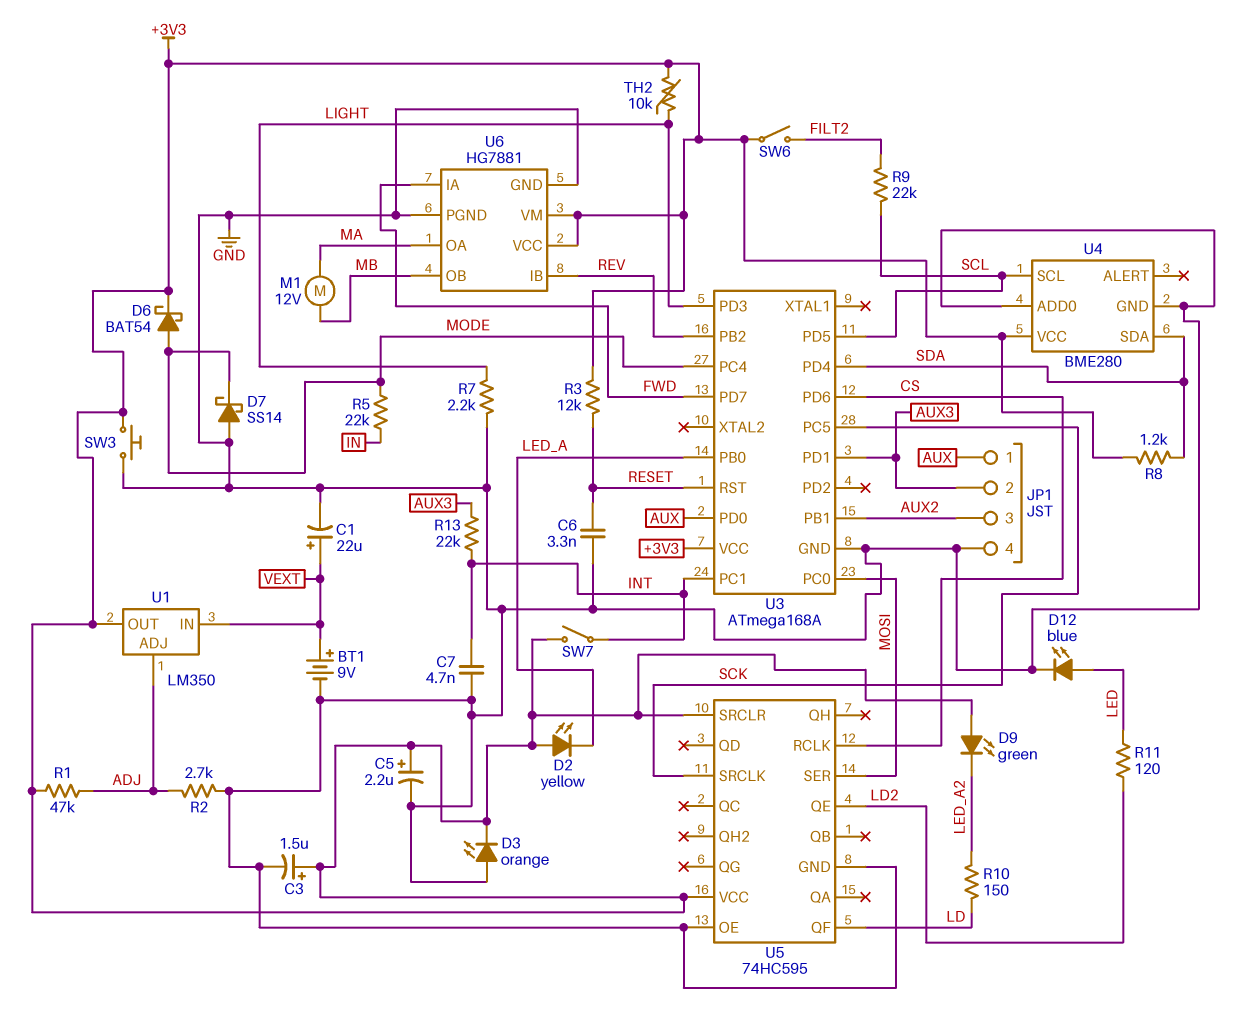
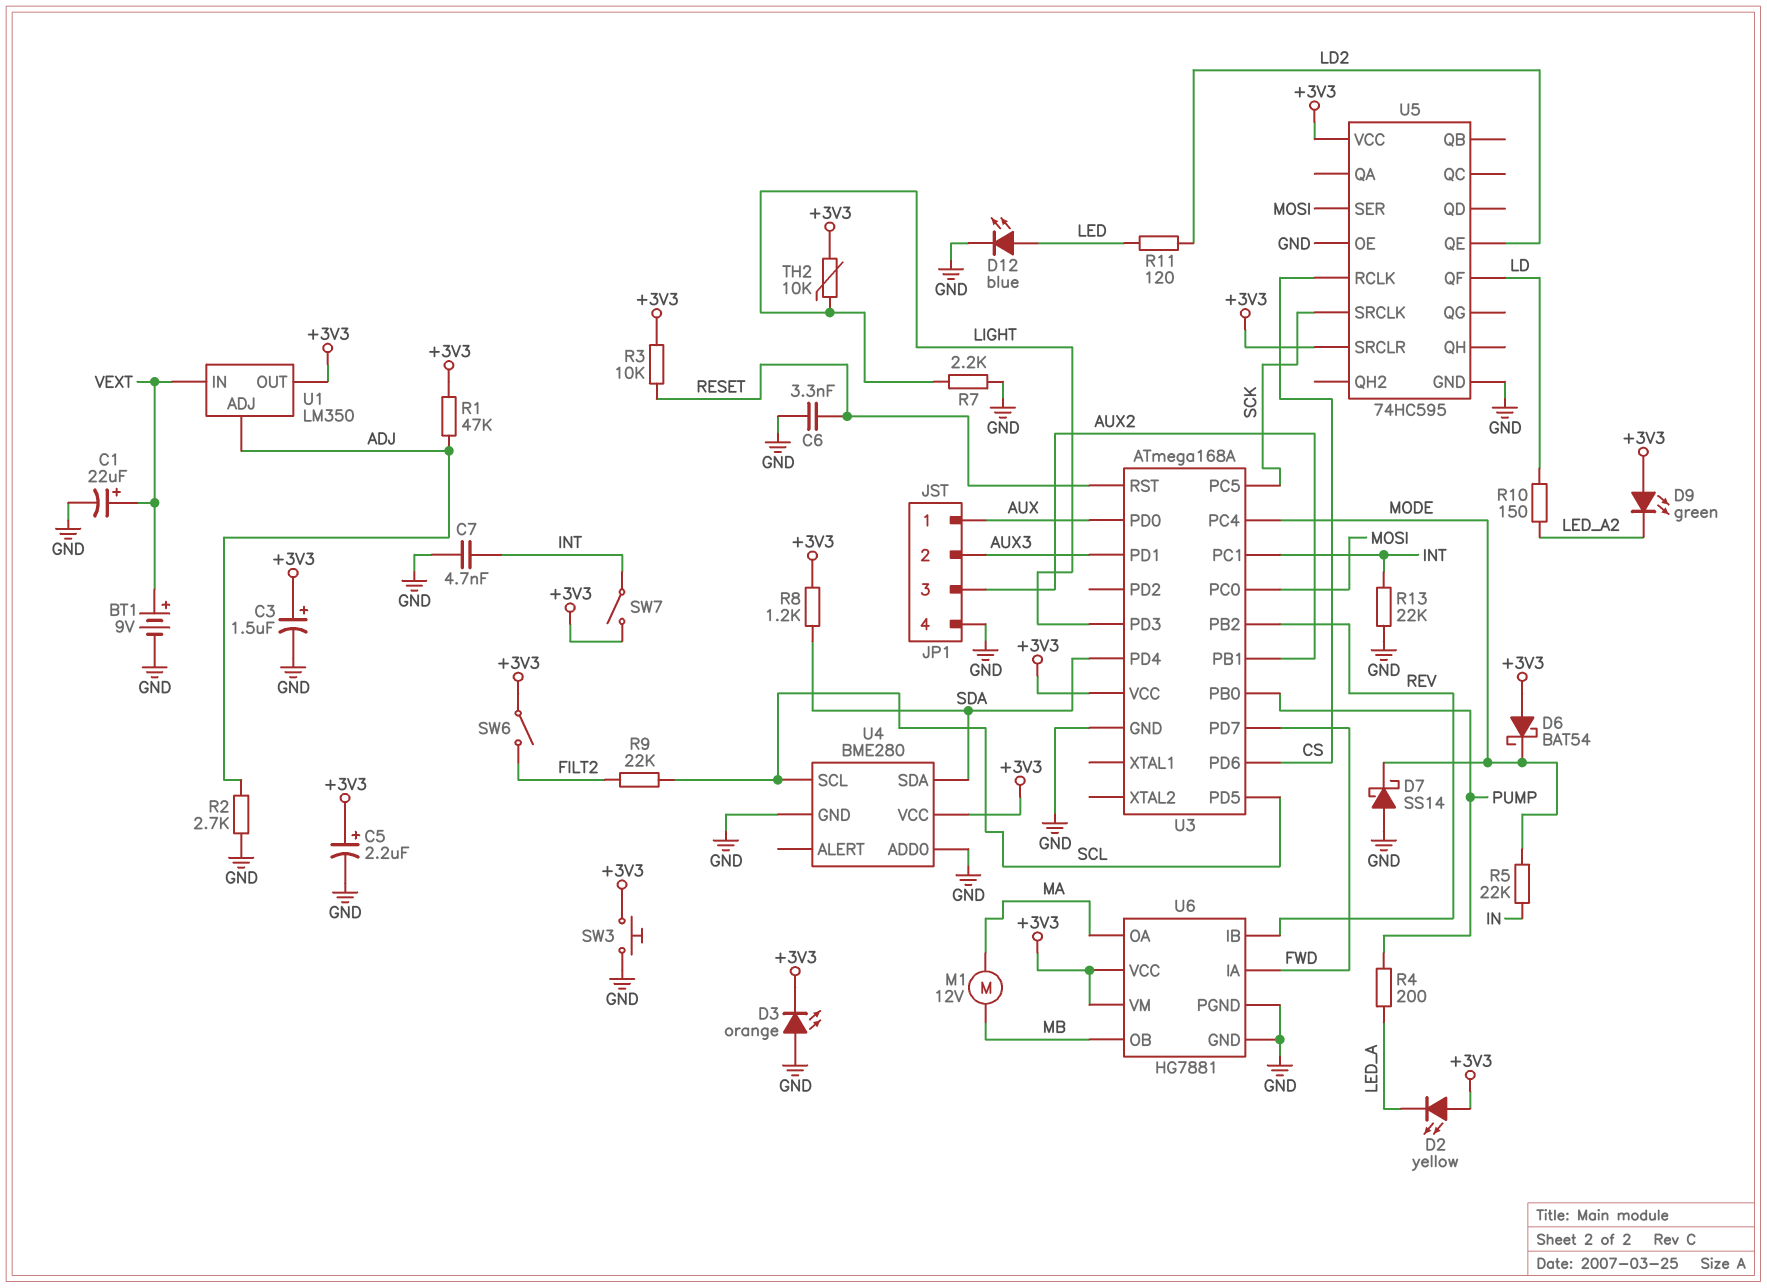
D6: schottky BAT54 (A MODE, K +3V3) -> schottky BAT54 (A +3V3, K MODE)
R3: 12k (+3V3, RESET) -> 10k (+3V3, RESET)
R4: none -> 200 (LED_A, PUMP)
R13: 22k (AUX3, INT) -> 22k (GND, INT)
U3 pin PB0: LED_A -> PUMP

